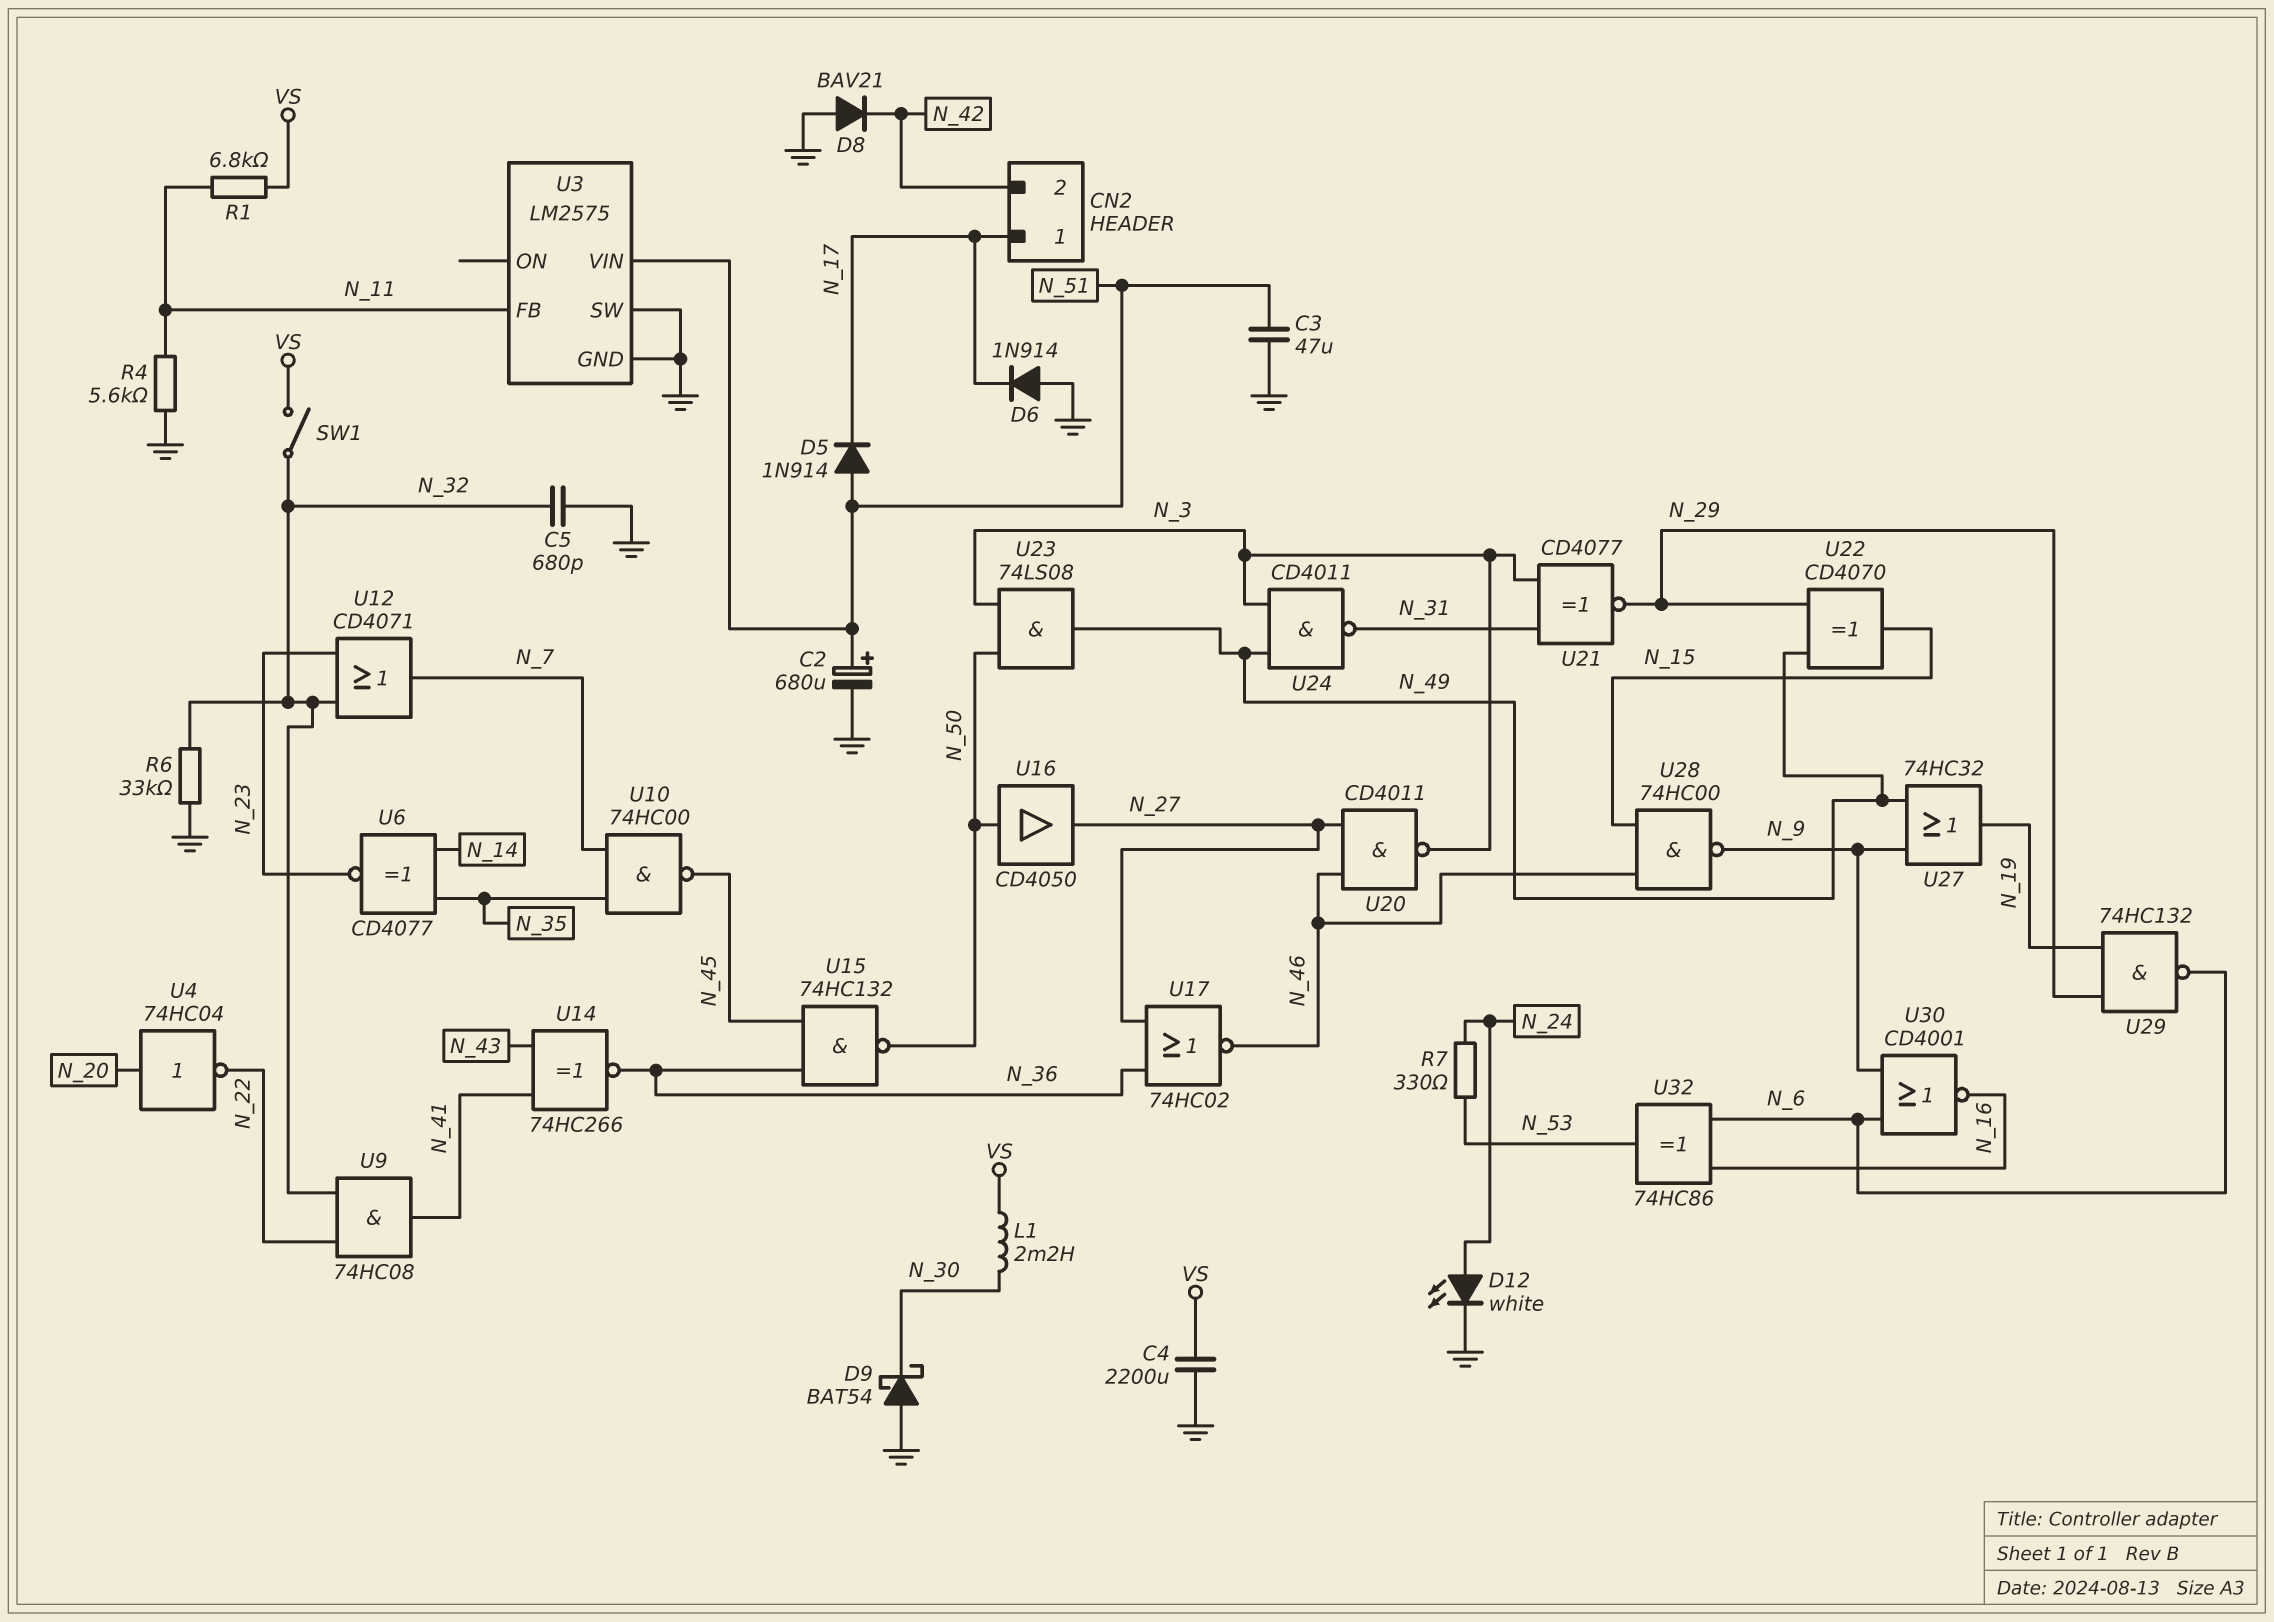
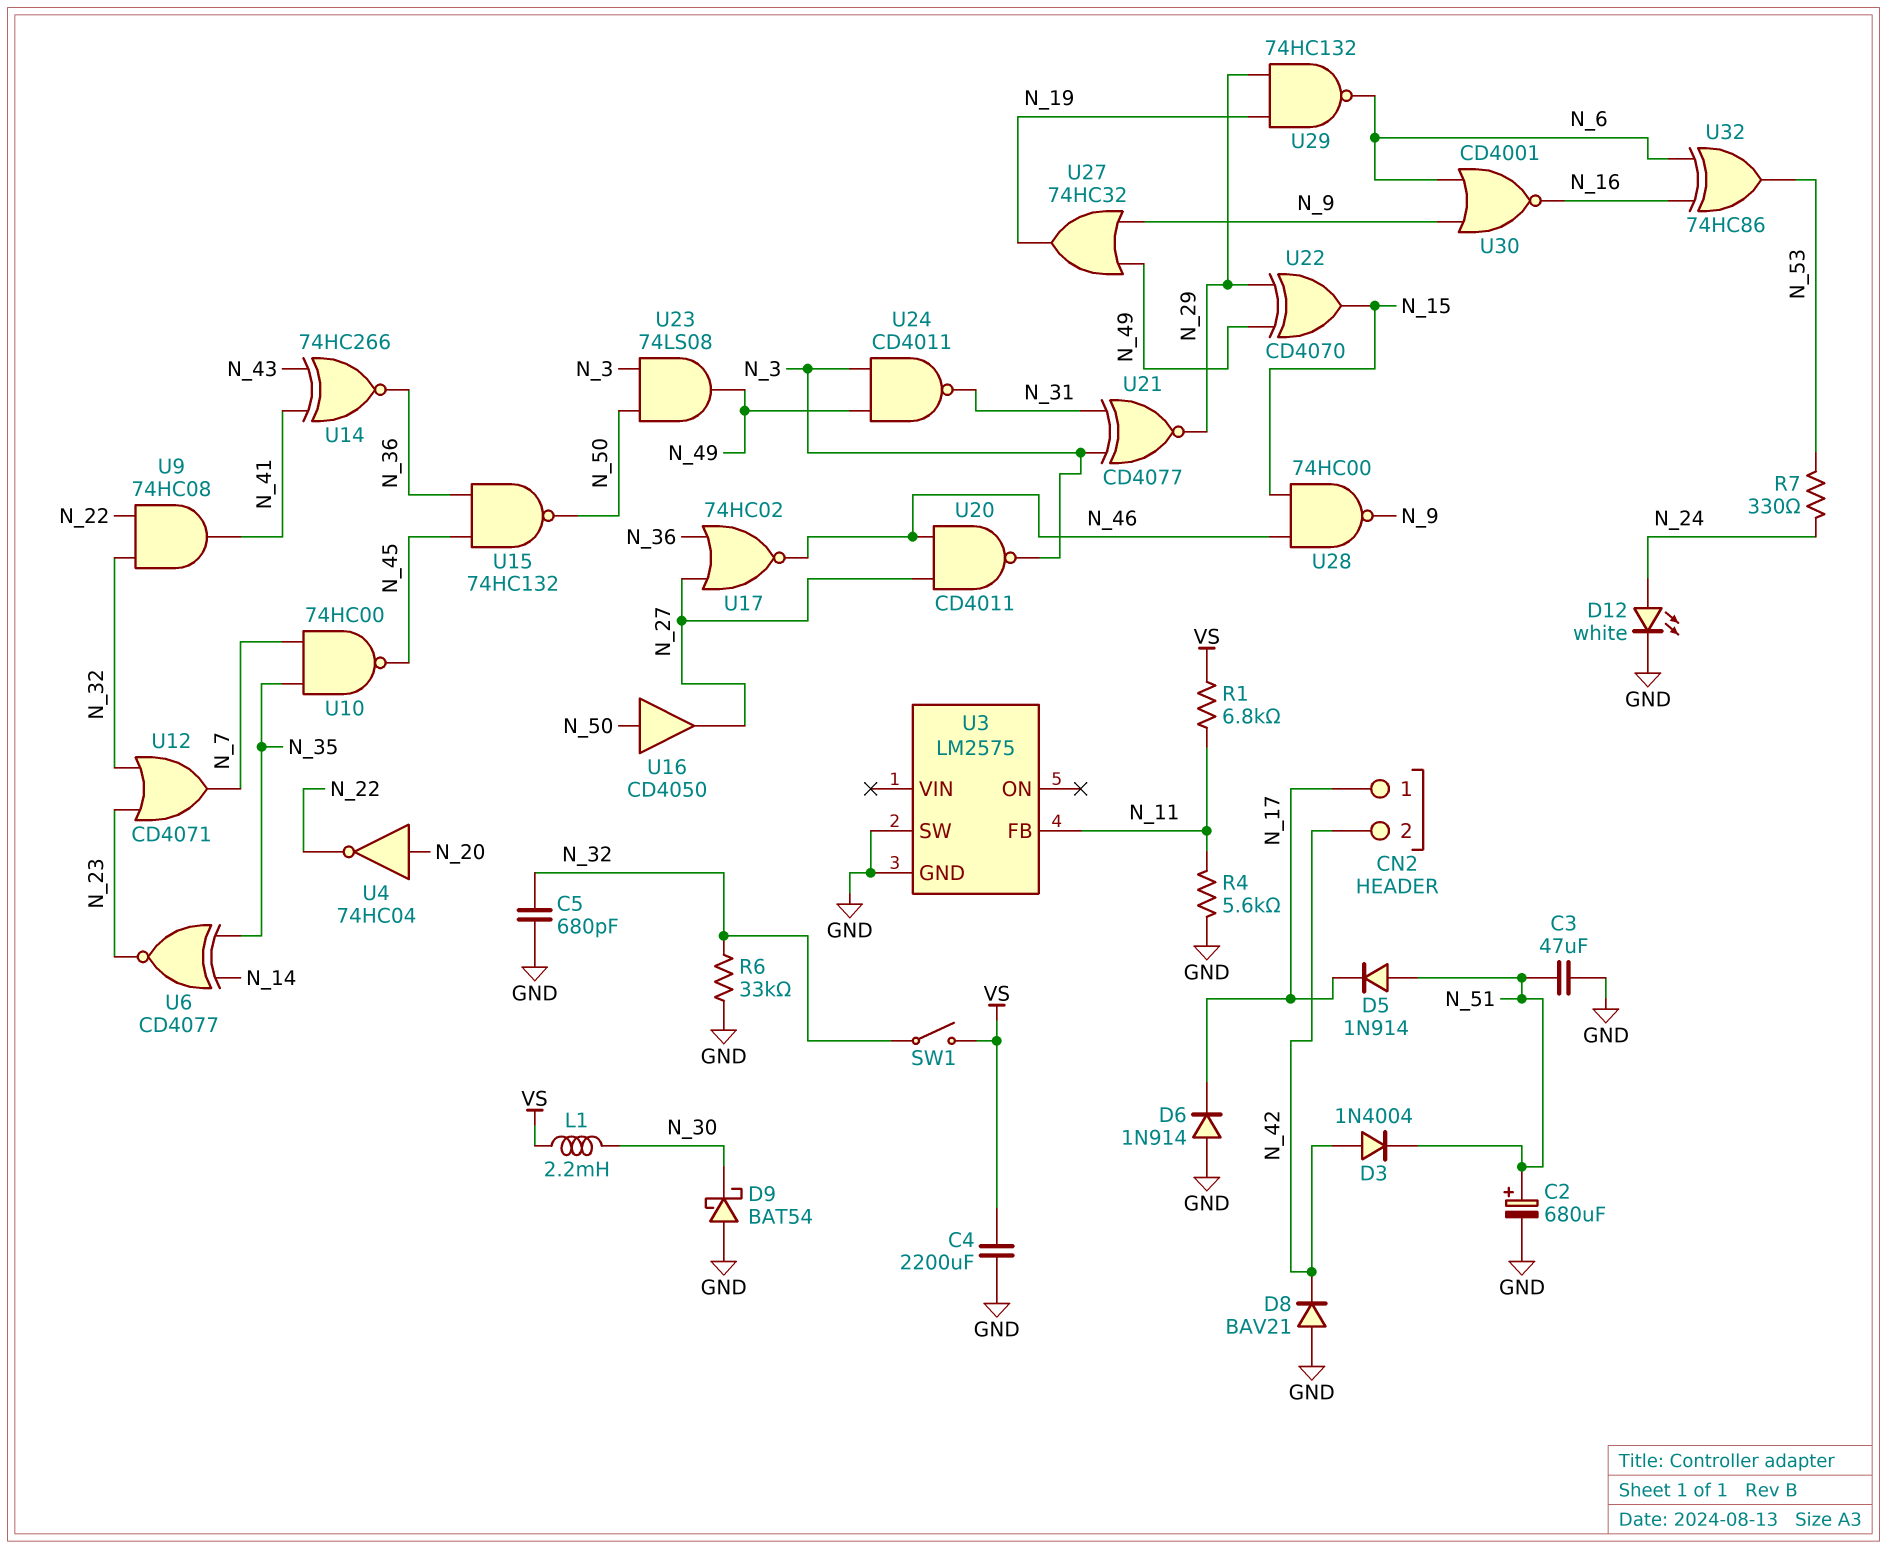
D3: none -> diode 1N4004 (A N_42, K N_51)
U3 pin VIN: N_51 -> none

